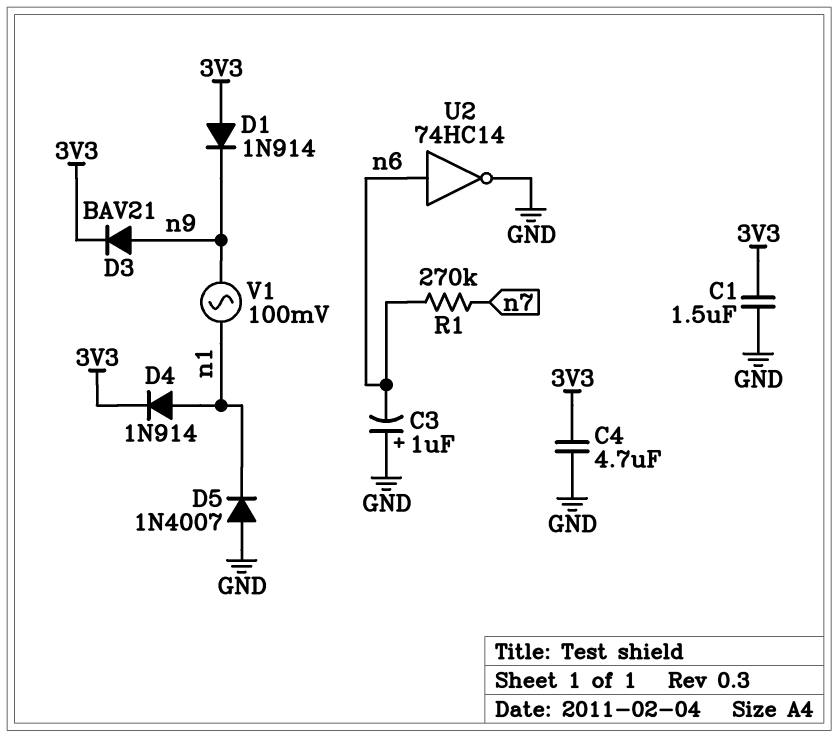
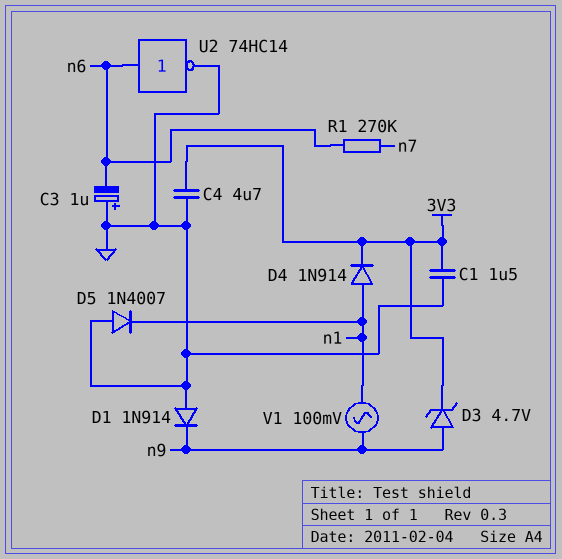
D1: diode 1N914 (A 3V3, K n9) -> diode 1N914 (A GND, K n9)
D3: diode BAV21 (A n9, K 3V3) -> zener 4.7V (A n9, K 3V3)

